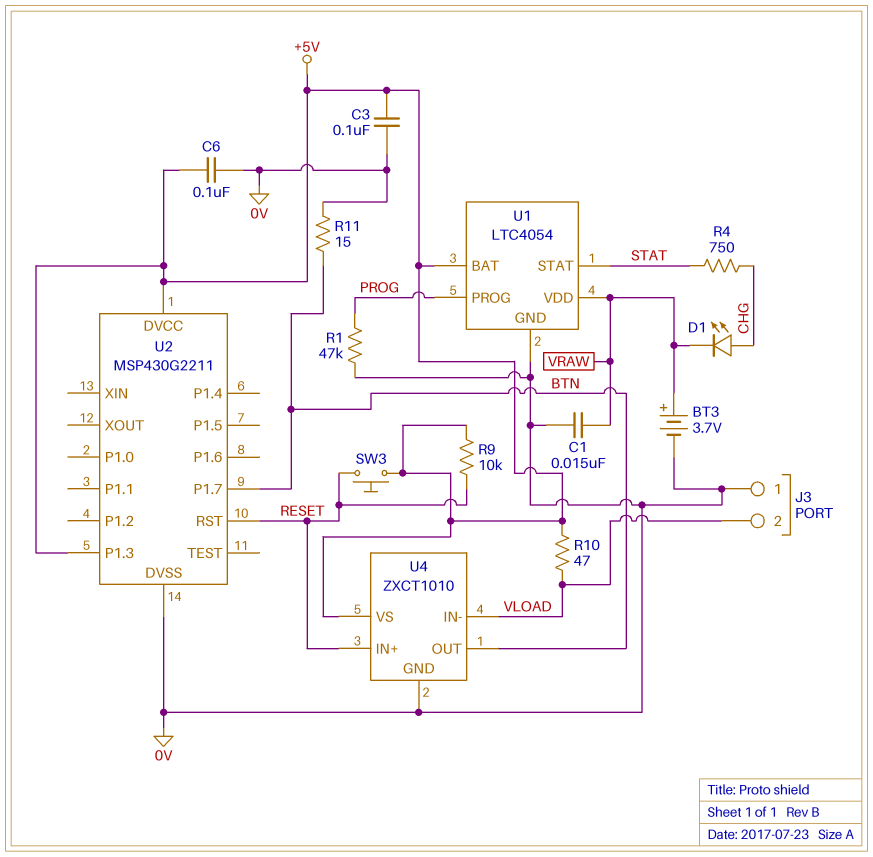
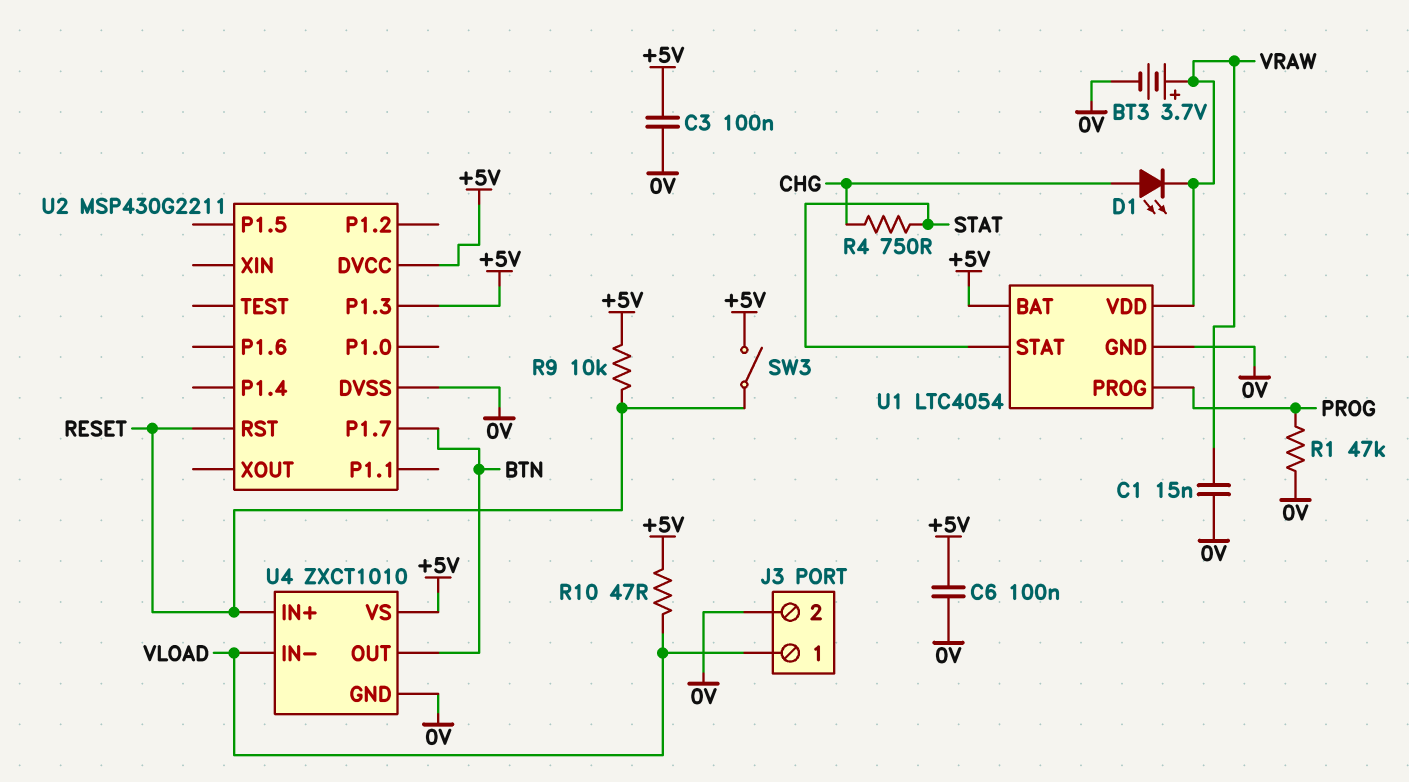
J3 pin 1: 0V -> VLOAD
J3 pin 2: VLOAD -> 0V
R11: 15 (0V, BTN) -> none
SW3: button (+5V, RESET) -> switch (+5V, RESET)

